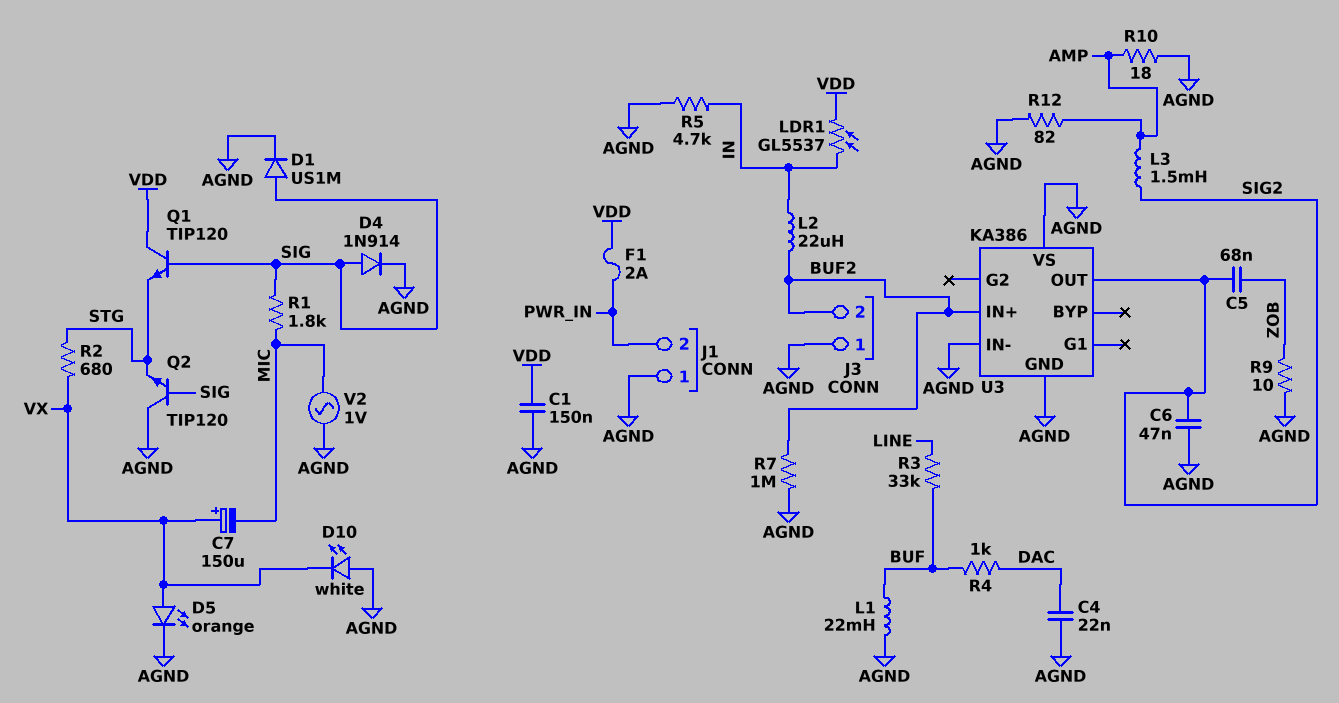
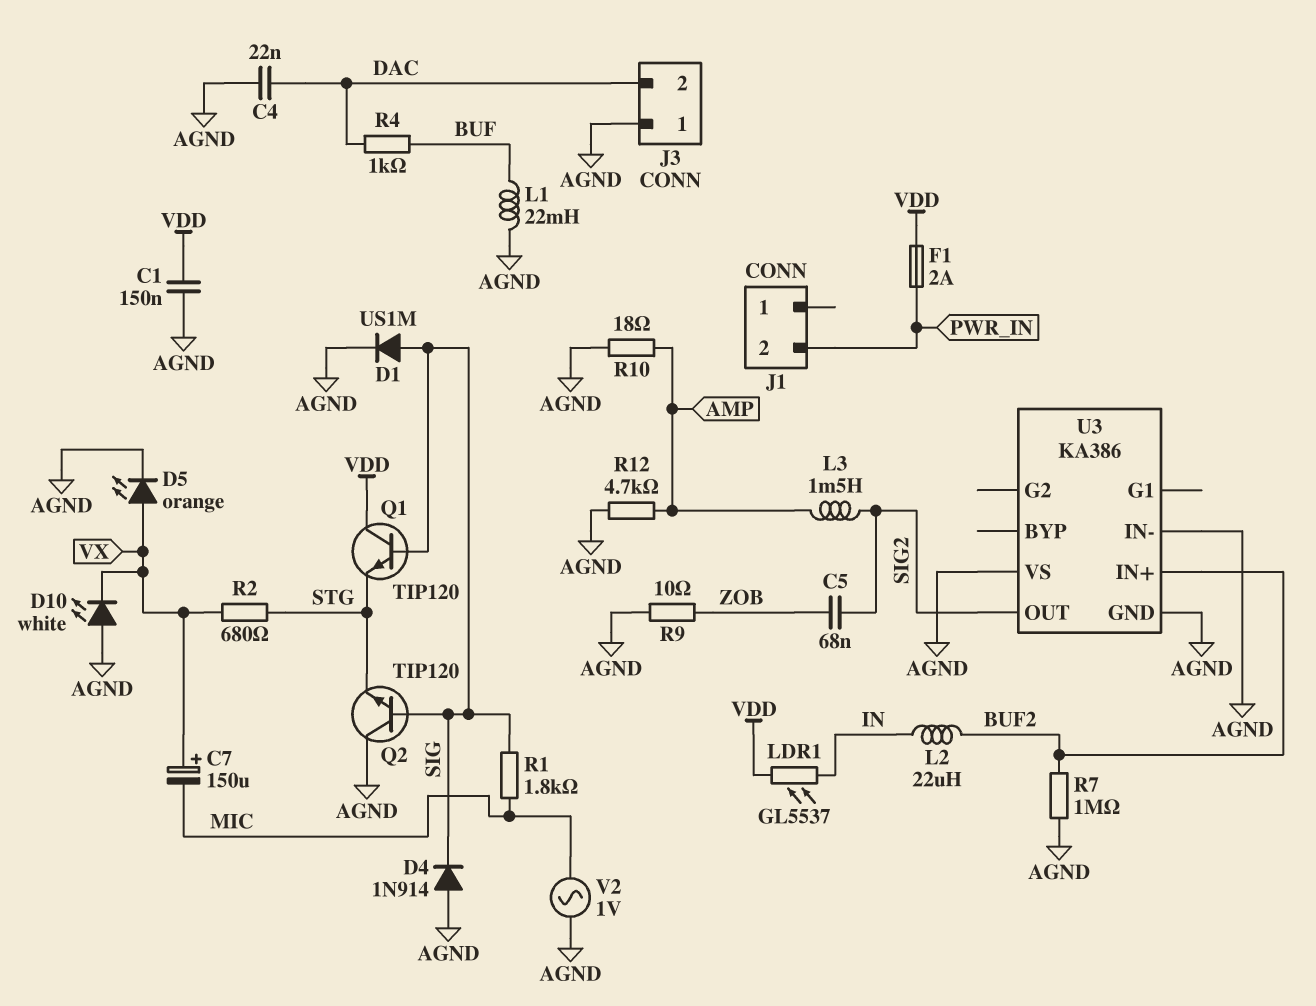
C6: 47nF (AGND, SIG2) -> none
D4: diode 1N914 (A SIG, K AGND) -> diode 1N914 (A AGND, K SIG)
J1 pin 1: AGND -> none
J3 pin 2: BUF2 -> DAC
R3: 33k (BUF, LINE) -> none
R5: 4.7k (AGND, IN) -> none
R12: 82 (AGND, AMP) -> 4.7k (AGND, AMP)

